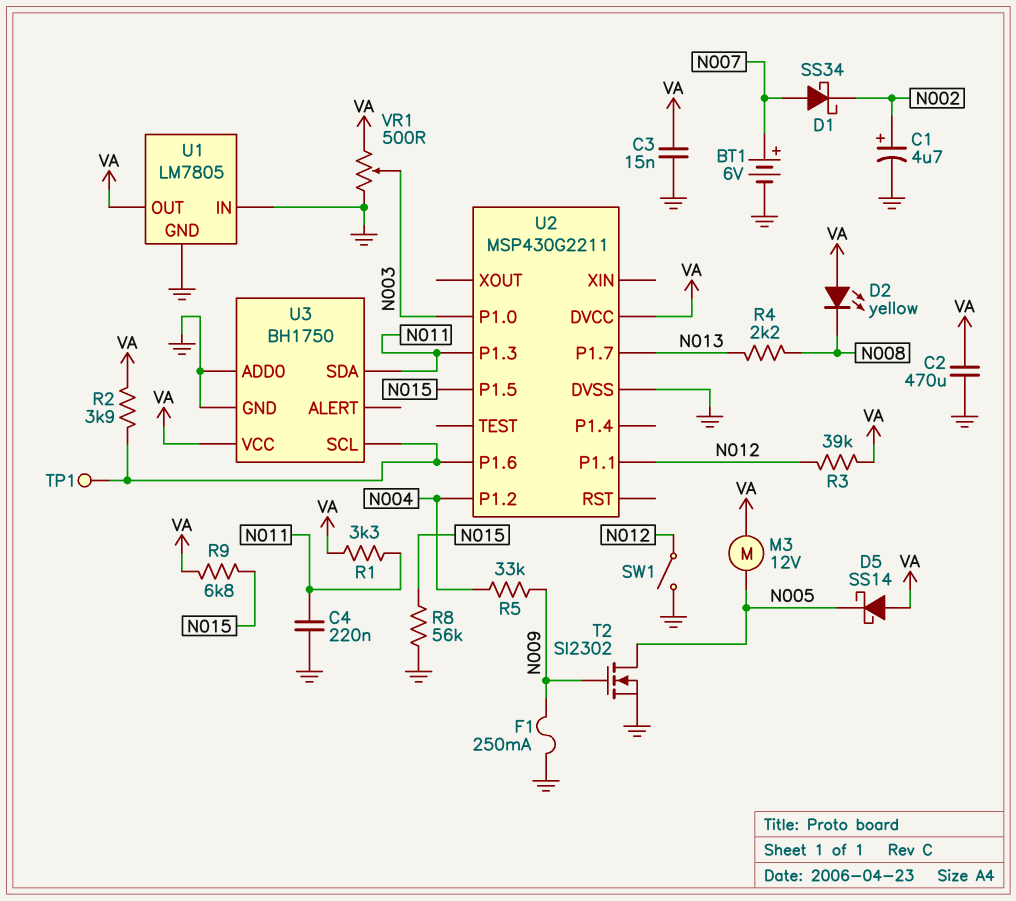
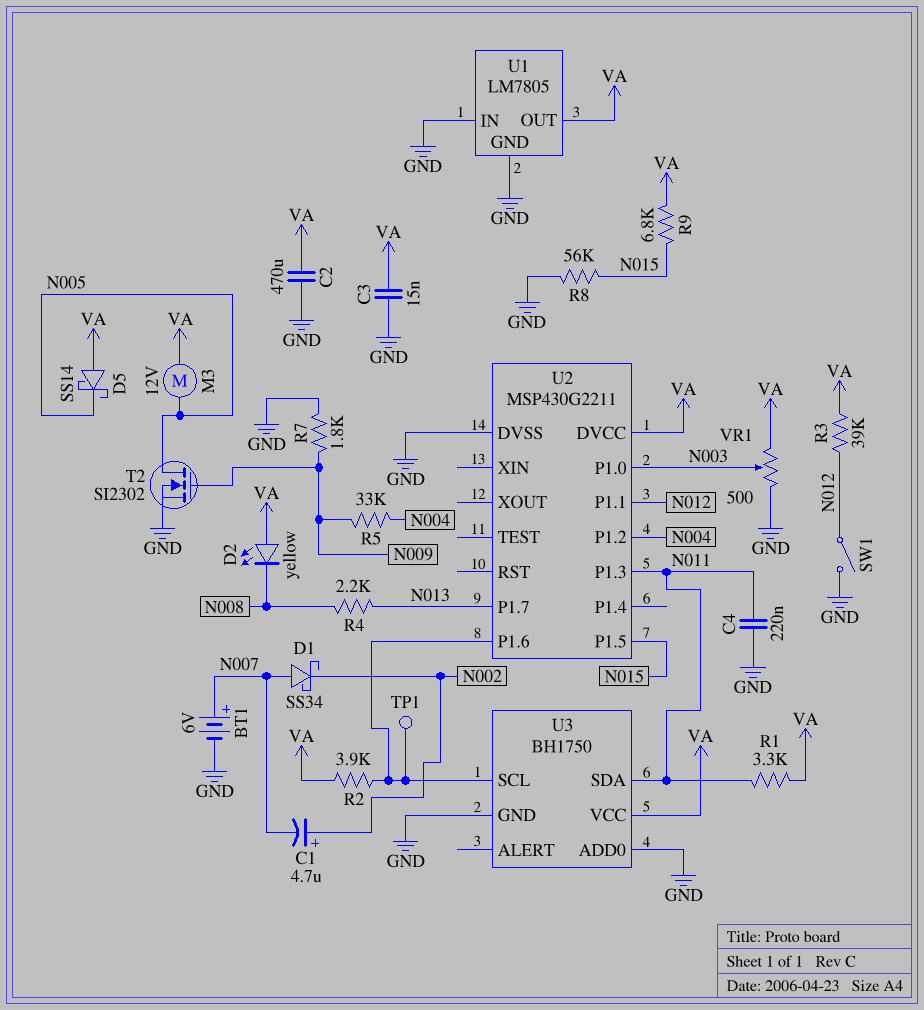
C1: 4.7uF (plus N002, minus GND) -> 4.7uF (plus N002, minus N007)
F1: 250mA (GND, N009) -> none
R7: none -> 1.8k (GND, N009)

